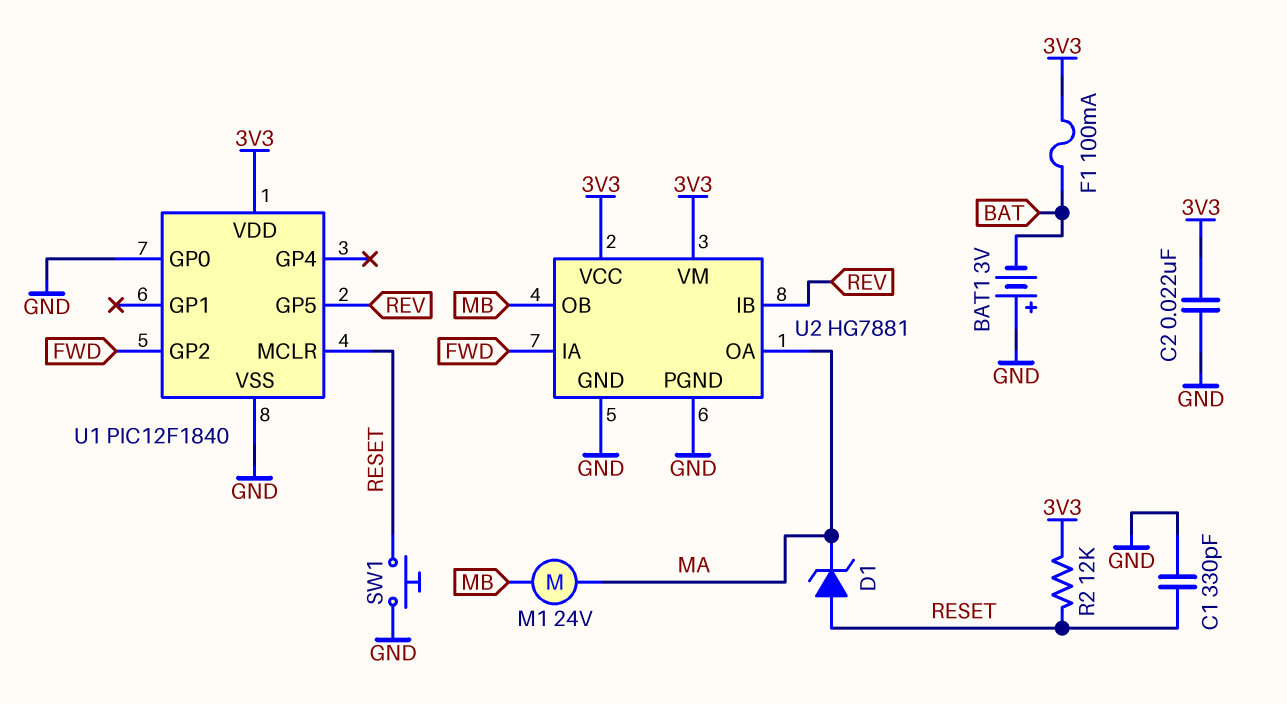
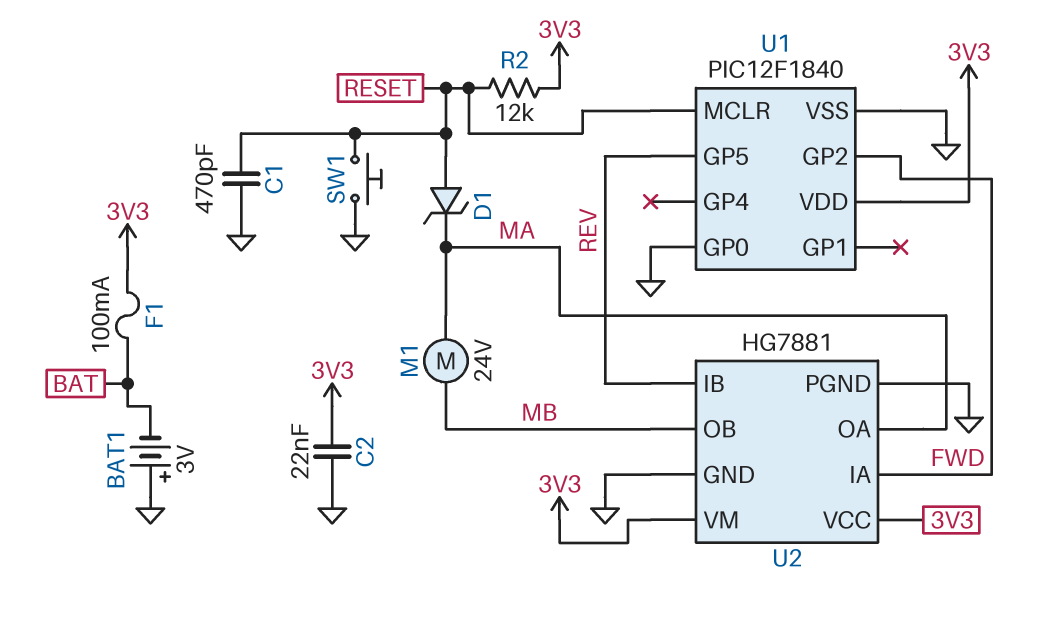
C1: 330pF (GND, RESET) -> 470pF (GND, RESET)

